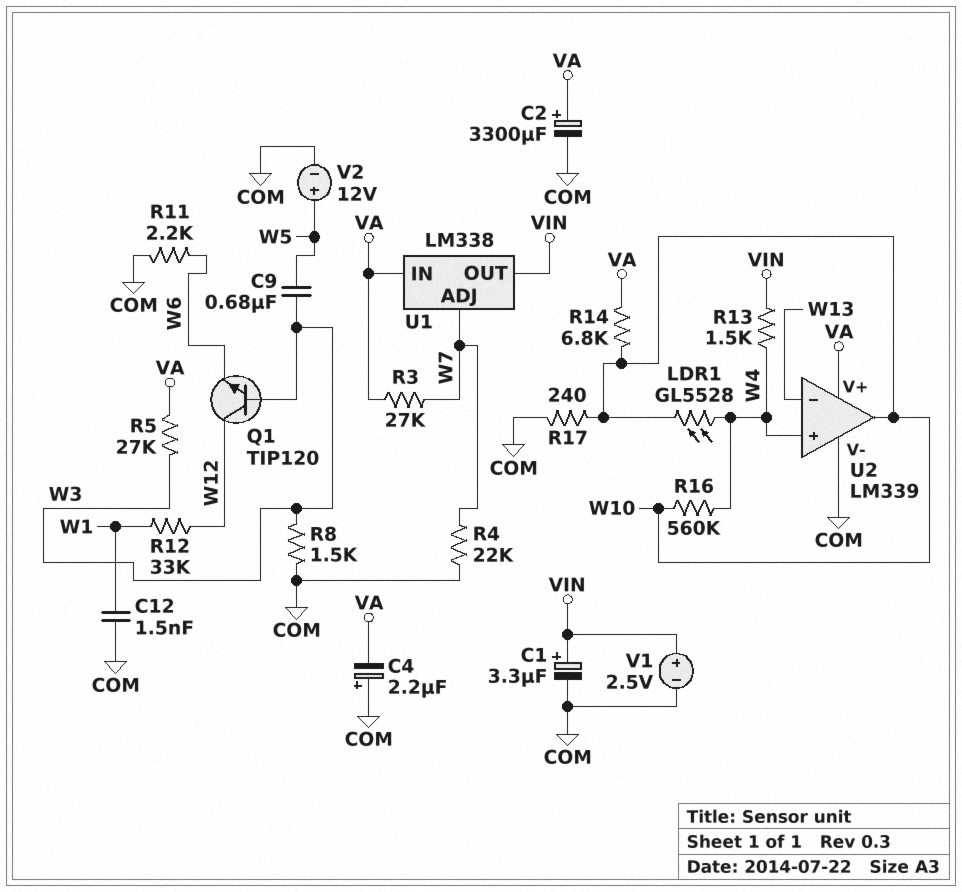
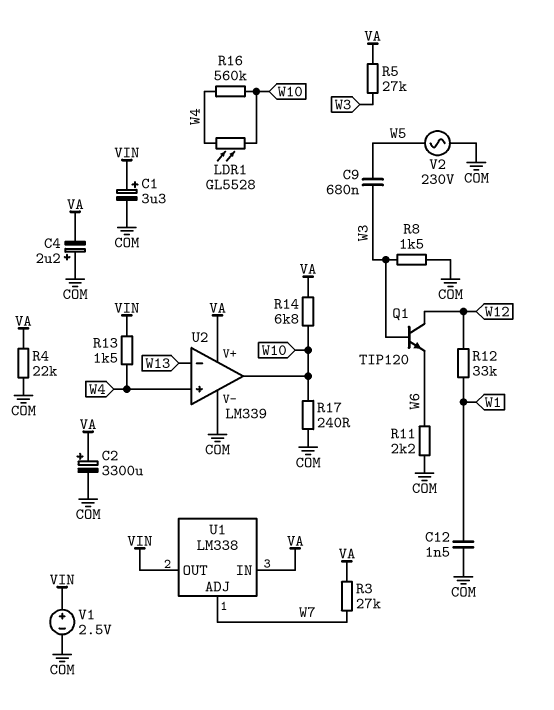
R4: 22k (COM, W7) -> 22k (COM, VA)
V2: 12V (plus W5, minus COM) -> AC 230V (COM, W5)

